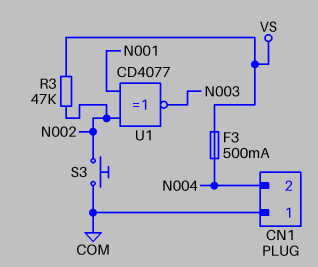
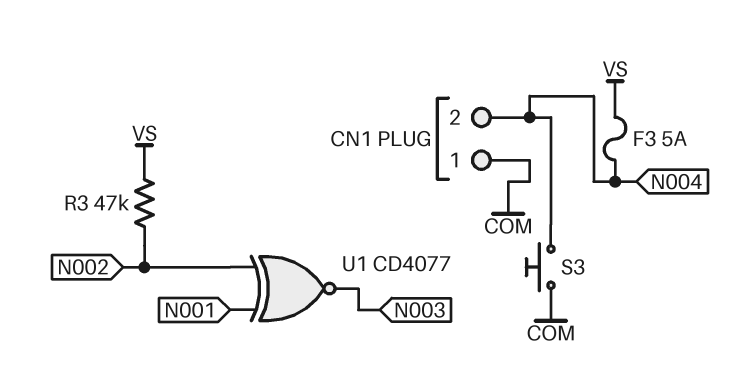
F3: 500mA (N004, VS) -> 5A (N004, VS)
S3: button (COM, N002) -> button (COM, N004)

